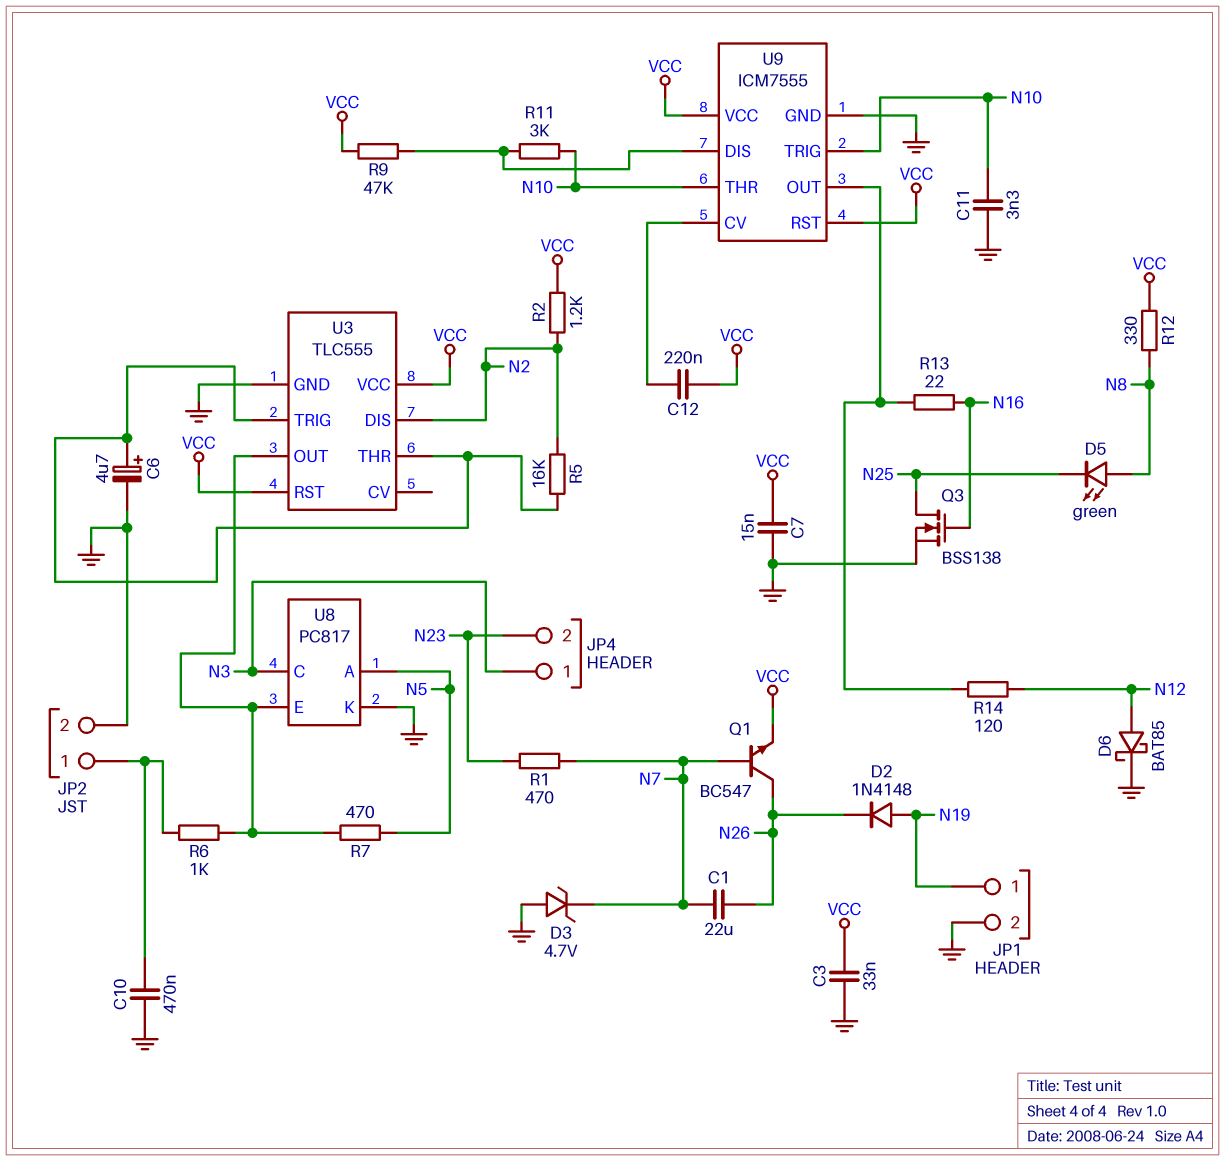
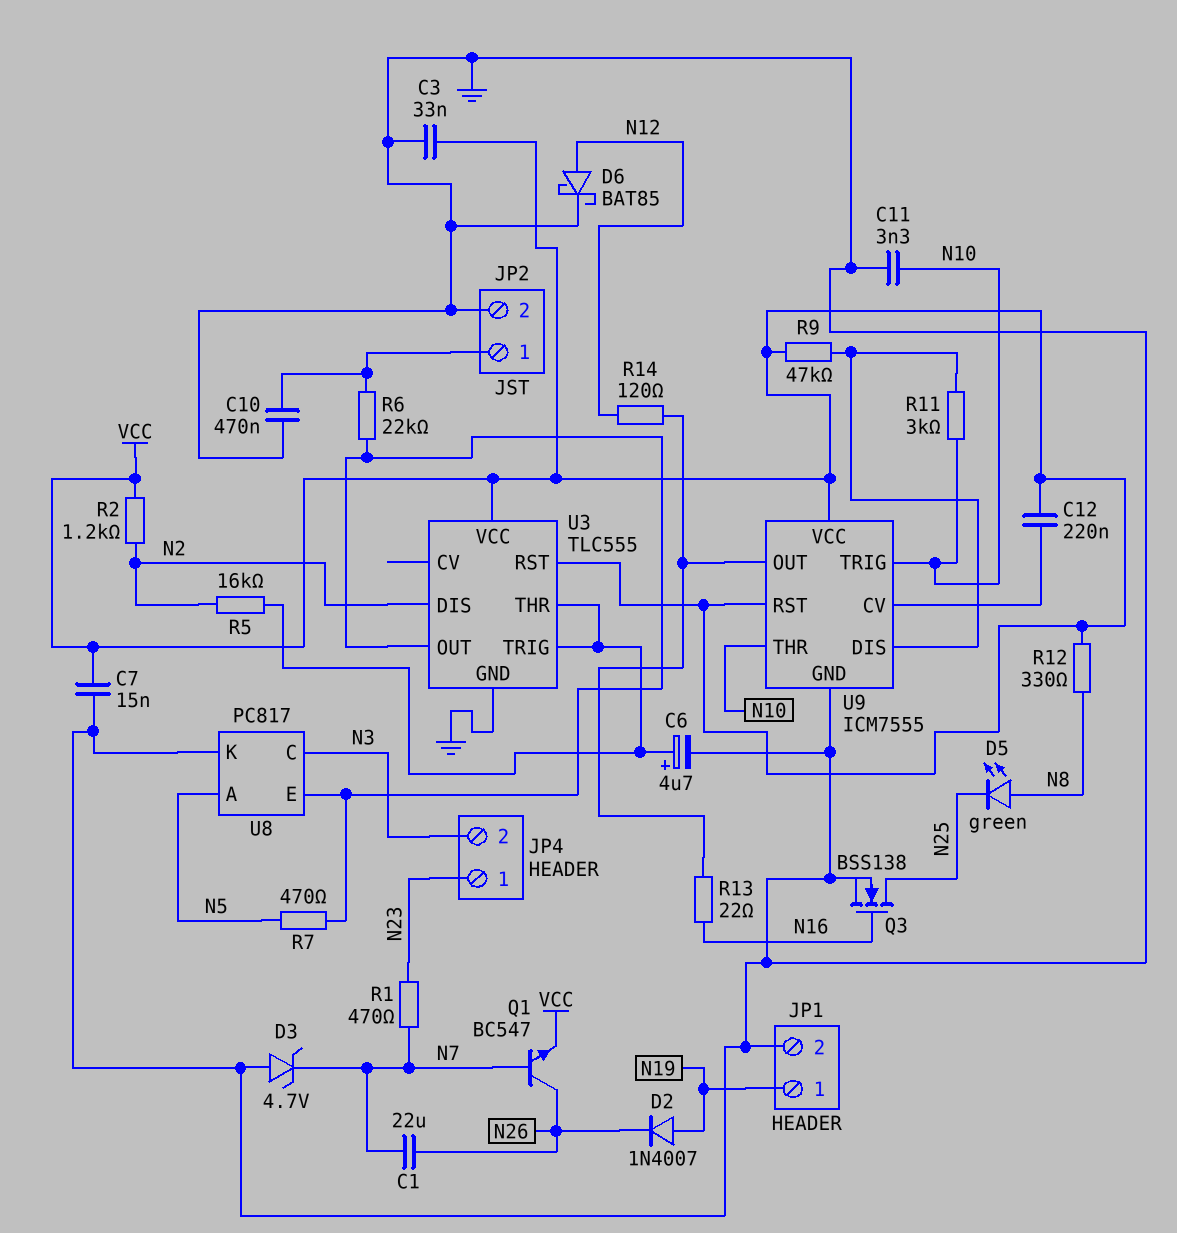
D2: diode 1N4148 (A N19, K N26) -> diode 1N4007 (A N19, K N26)
JP4 pin 1: N3 -> N23
JP4 pin 2: N23 -> N3
R6: 1k (JP2/1, U3/OUT) -> 22k (JP2/1, U3/OUT)

